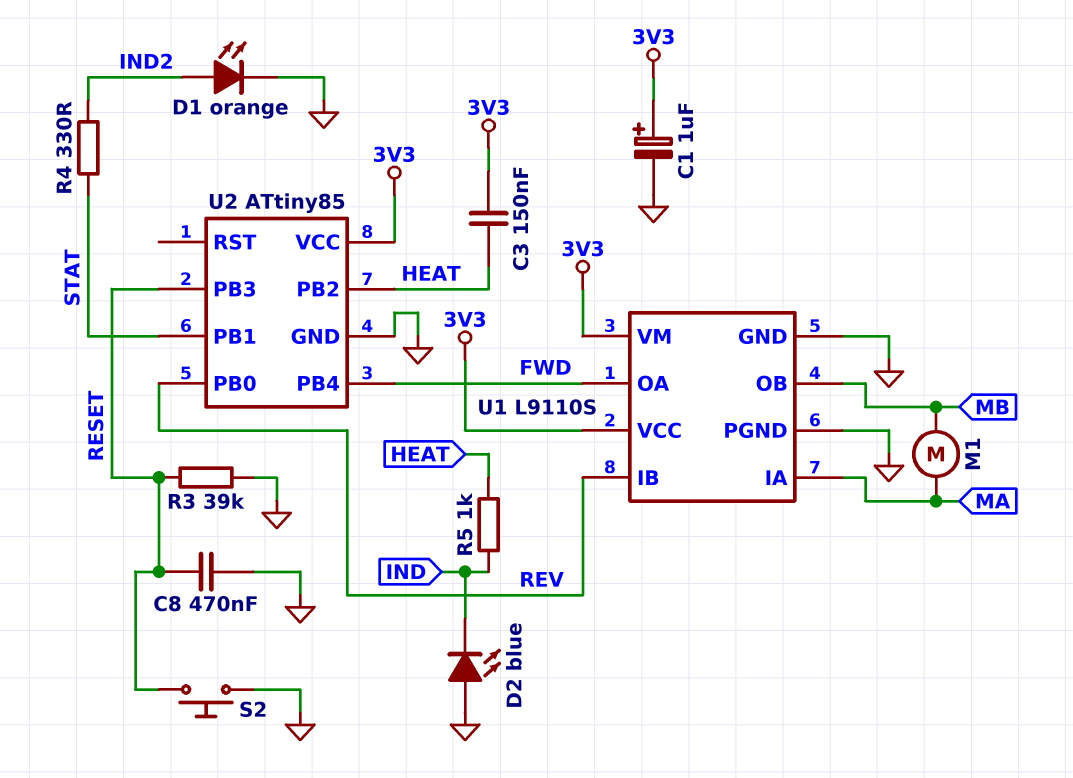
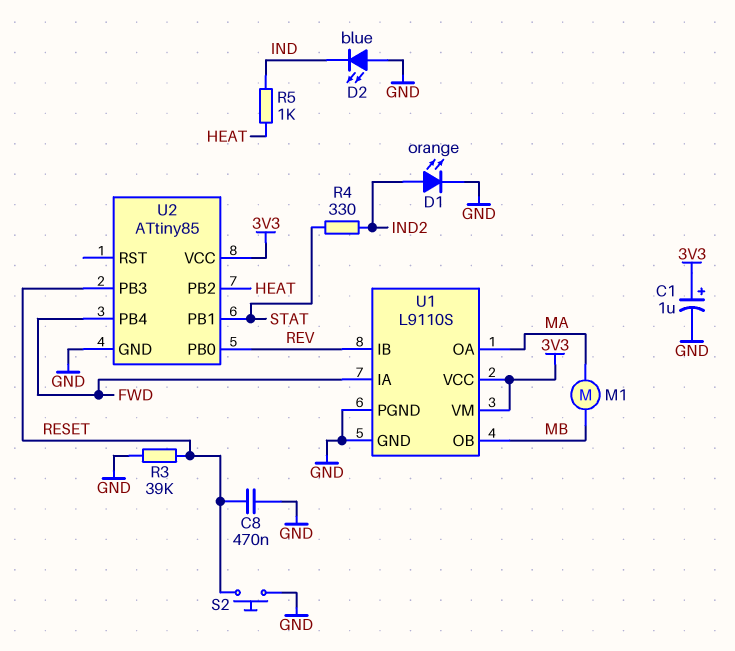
C3: 150nF (3V3, HEAT) -> none
U1 pin IA: MA -> FWD
U1 pin OA: FWD -> MA

